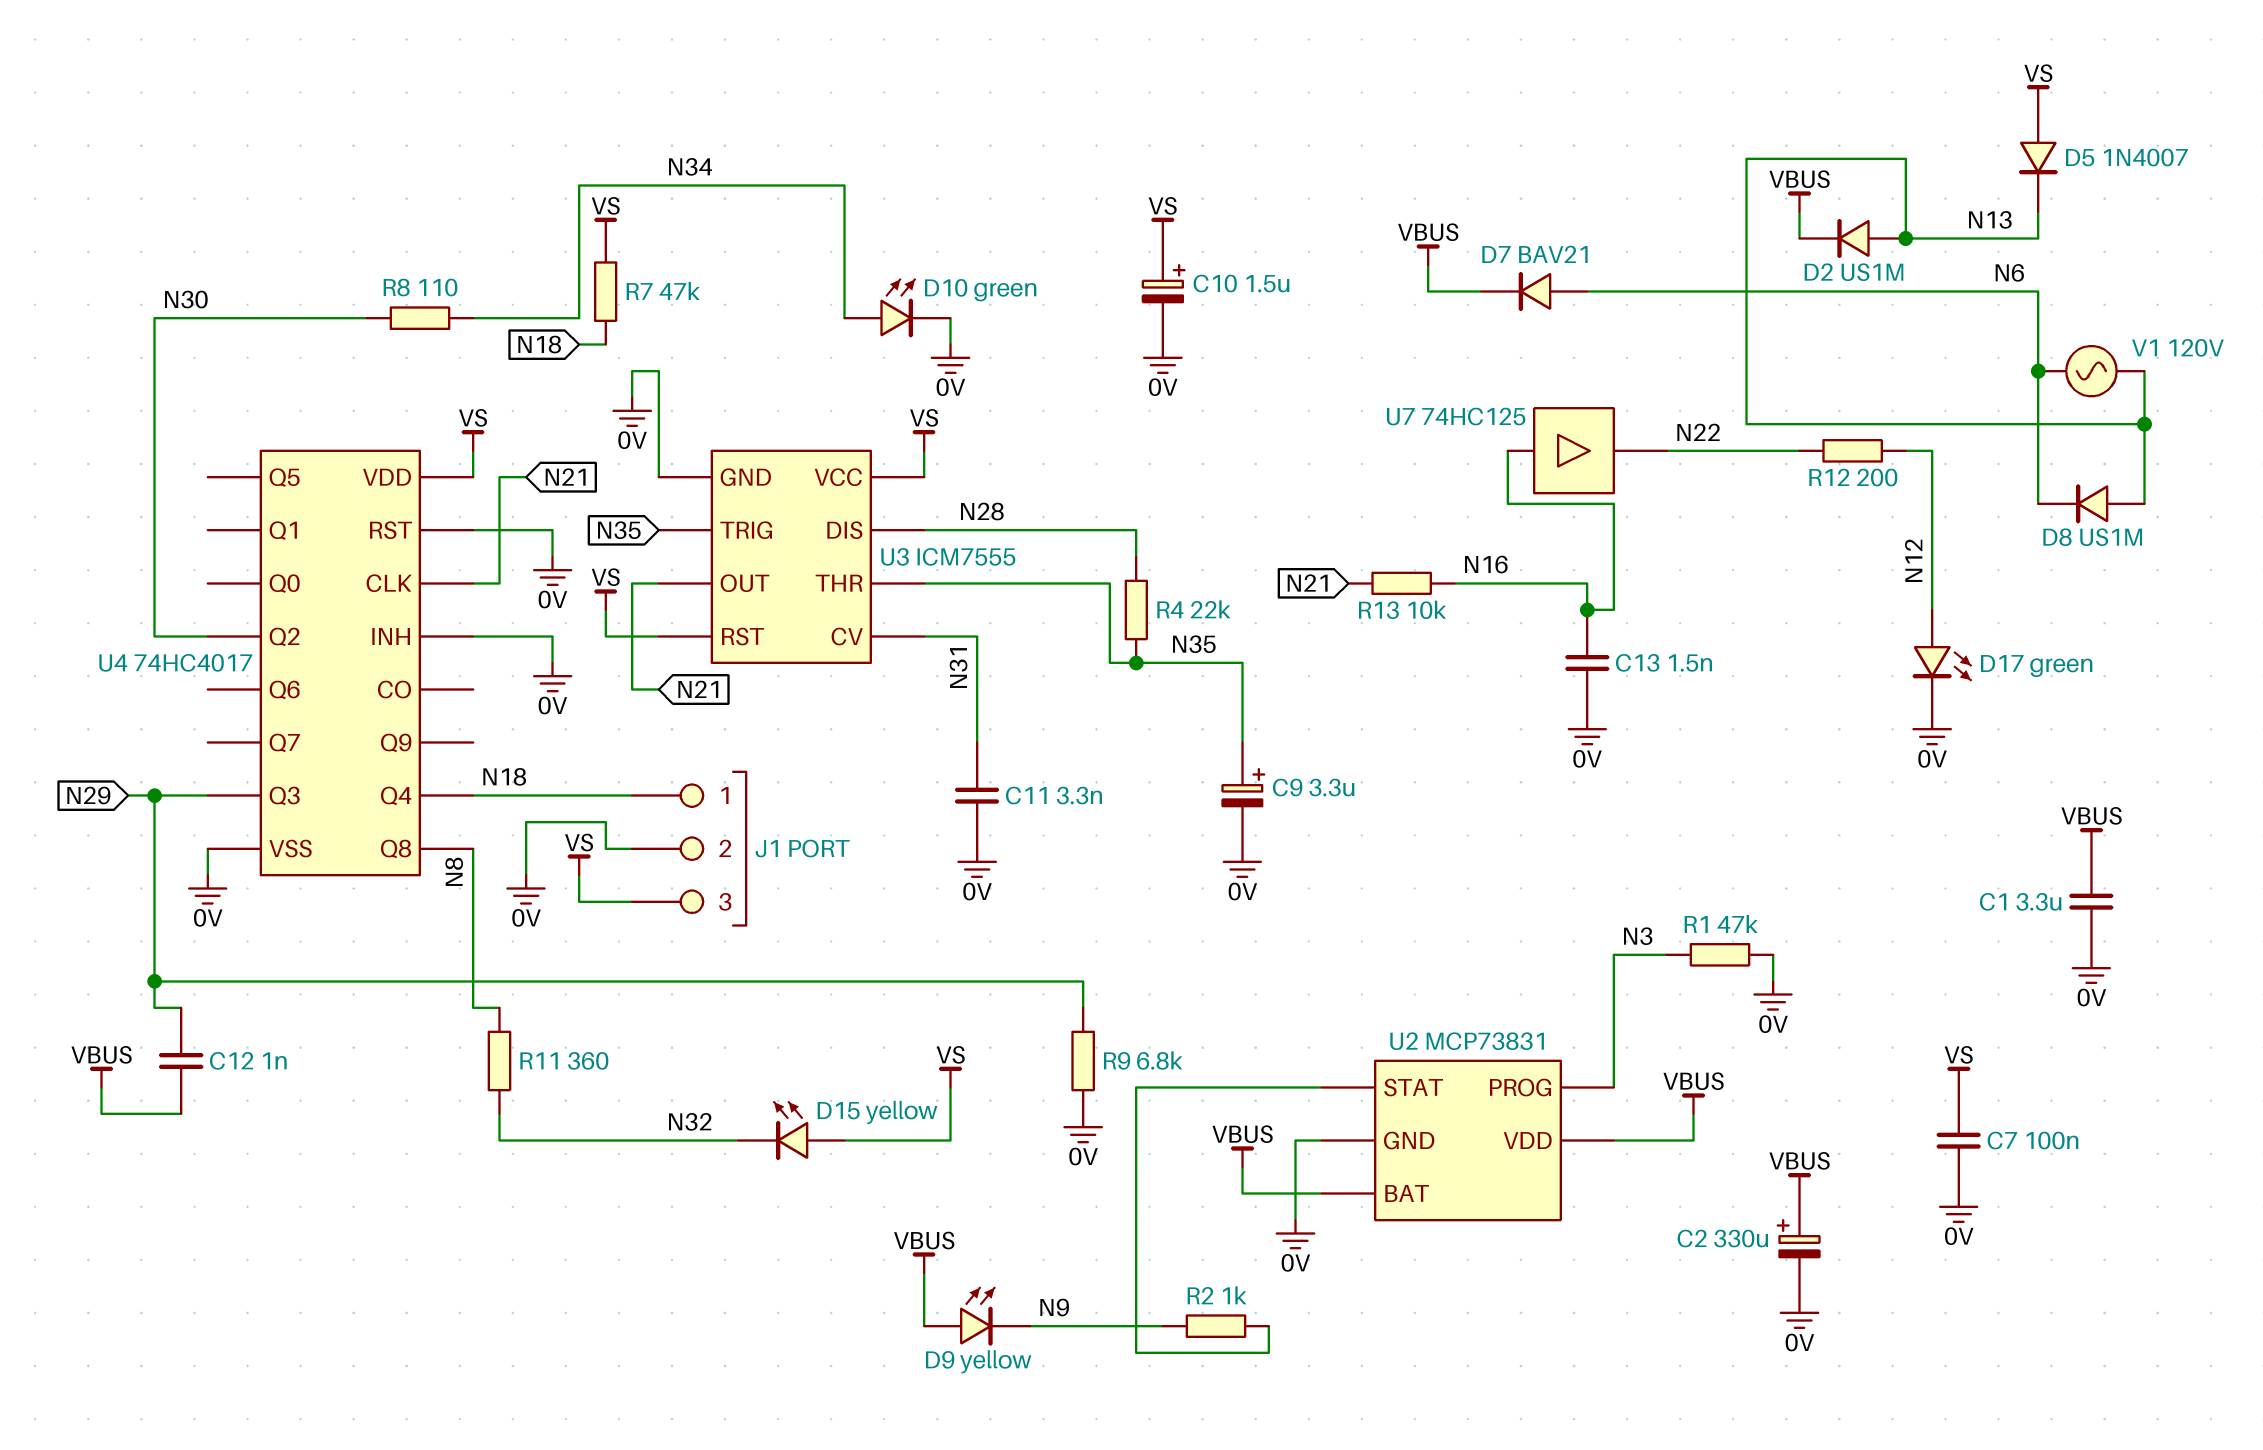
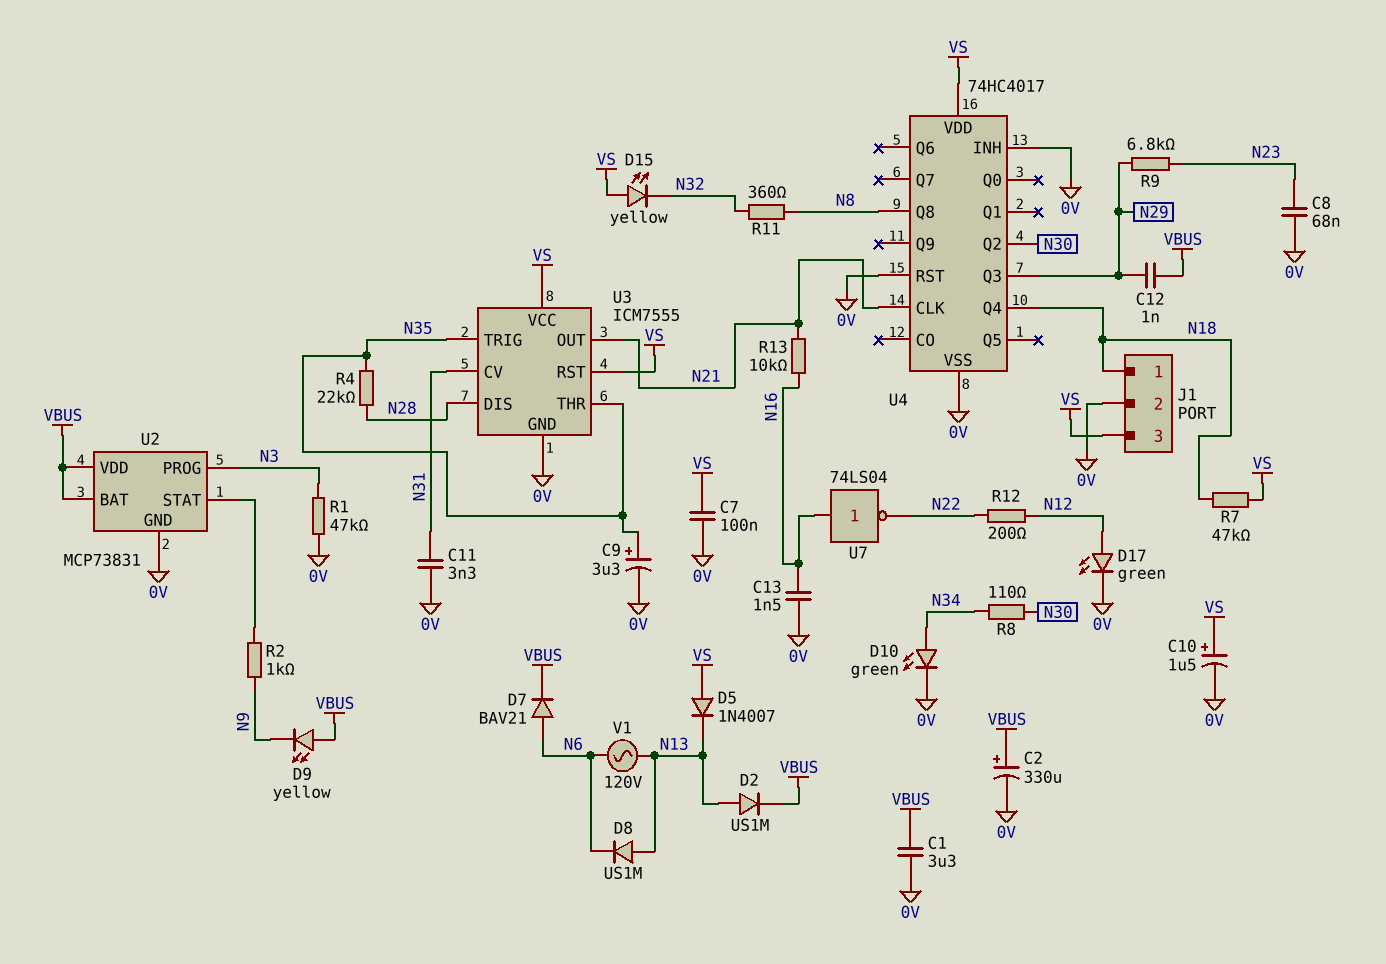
C8: none -> 68nF (0V, N23)
R9: 6.8k (0V, N29) -> 6.8k (N23, N29)
U7: buffer 74HC125 (in N16, out N22) -> NOT 74LS04 (in N16, out N22)

